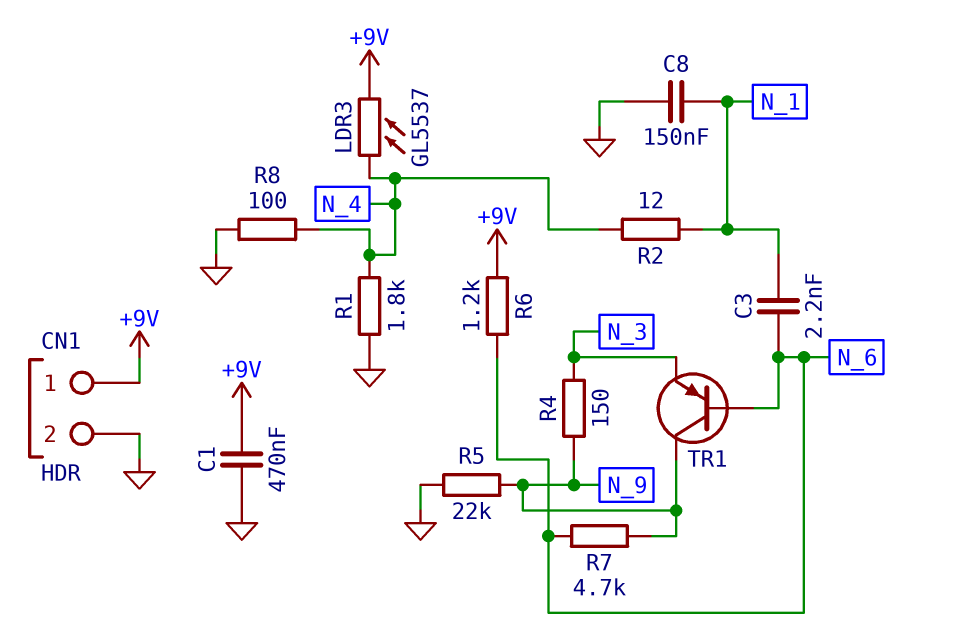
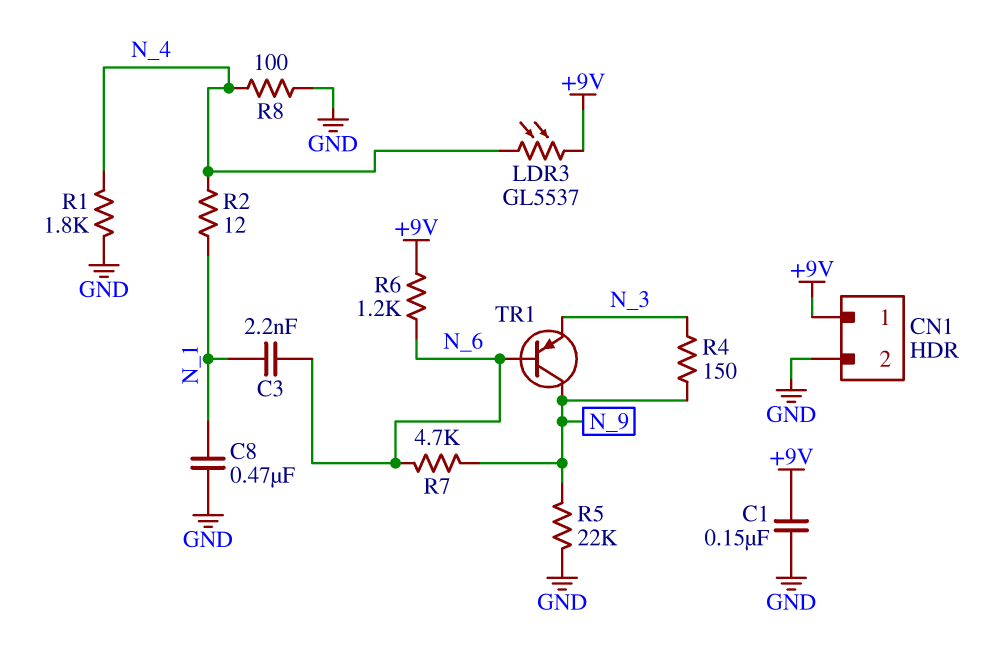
C1: 470nF (+9V, GND) -> 150nF (+9V, GND)
C8: 150nF (GND, N_1) -> 470nF (GND, N_1)

